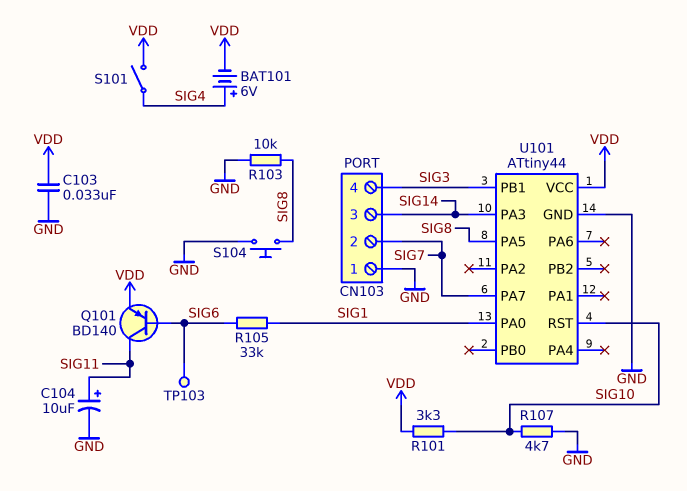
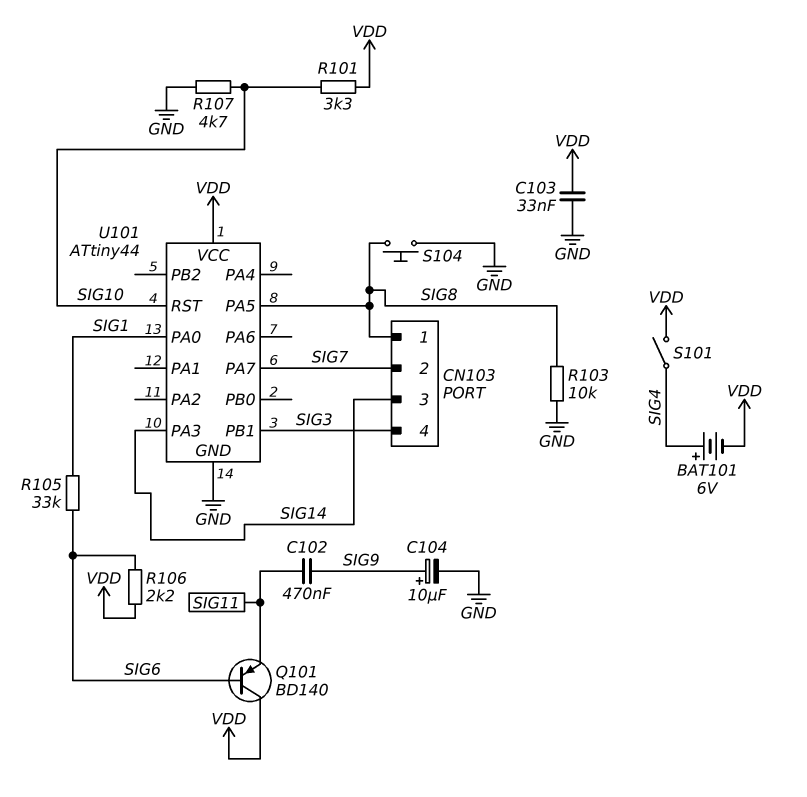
C102: none -> 470nF (SIG9, SIG11)
C104: 10uF (plus SIG11, minus GND) -> 10uF (plus SIG9, minus GND)
CN103 pin 1: GND -> SIG8
Q101: PNP BD140 (B SIG6, C SIG11, E VDD) -> PNP BD140 (B SIG6, C VDD, E SIG11)
R106: none -> 2.2k (SIG6, VDD)
TP103: test point (SIG6) -> none

